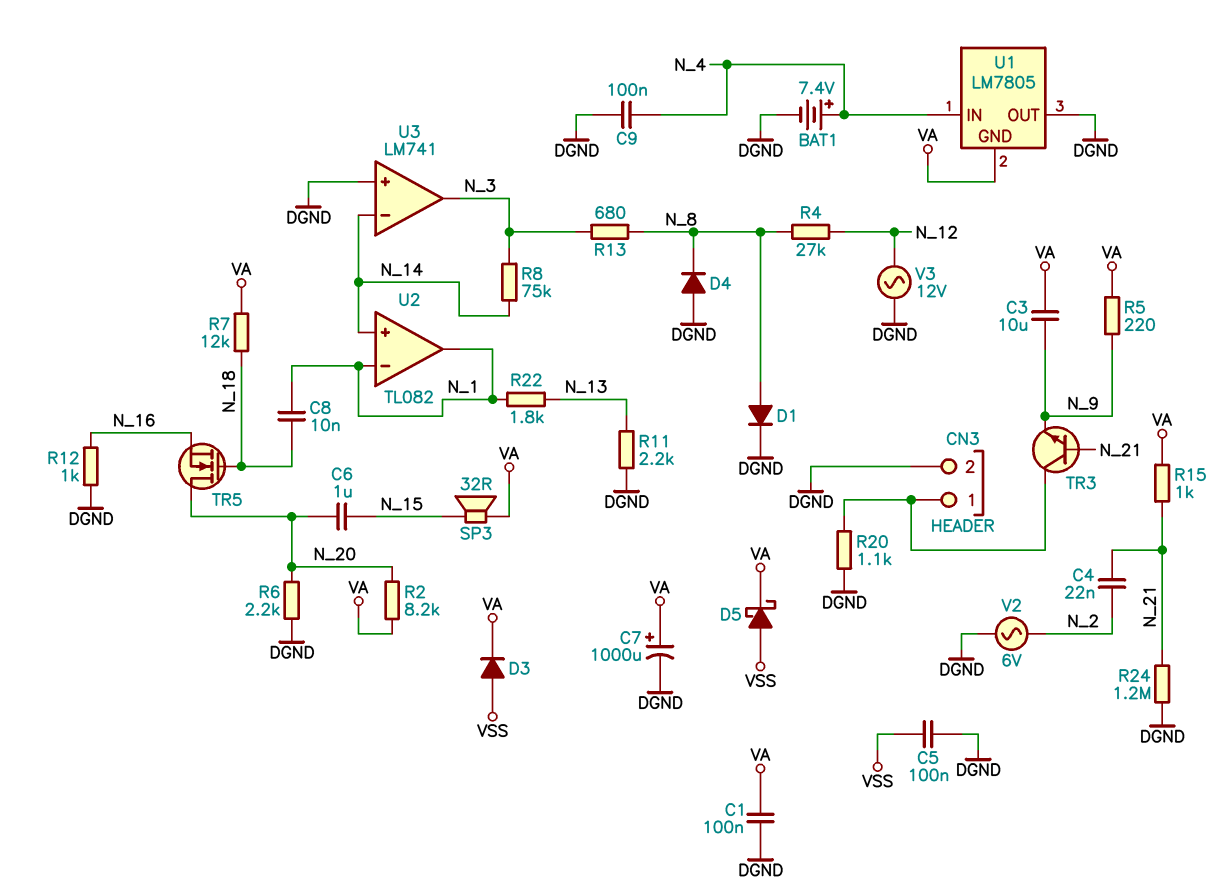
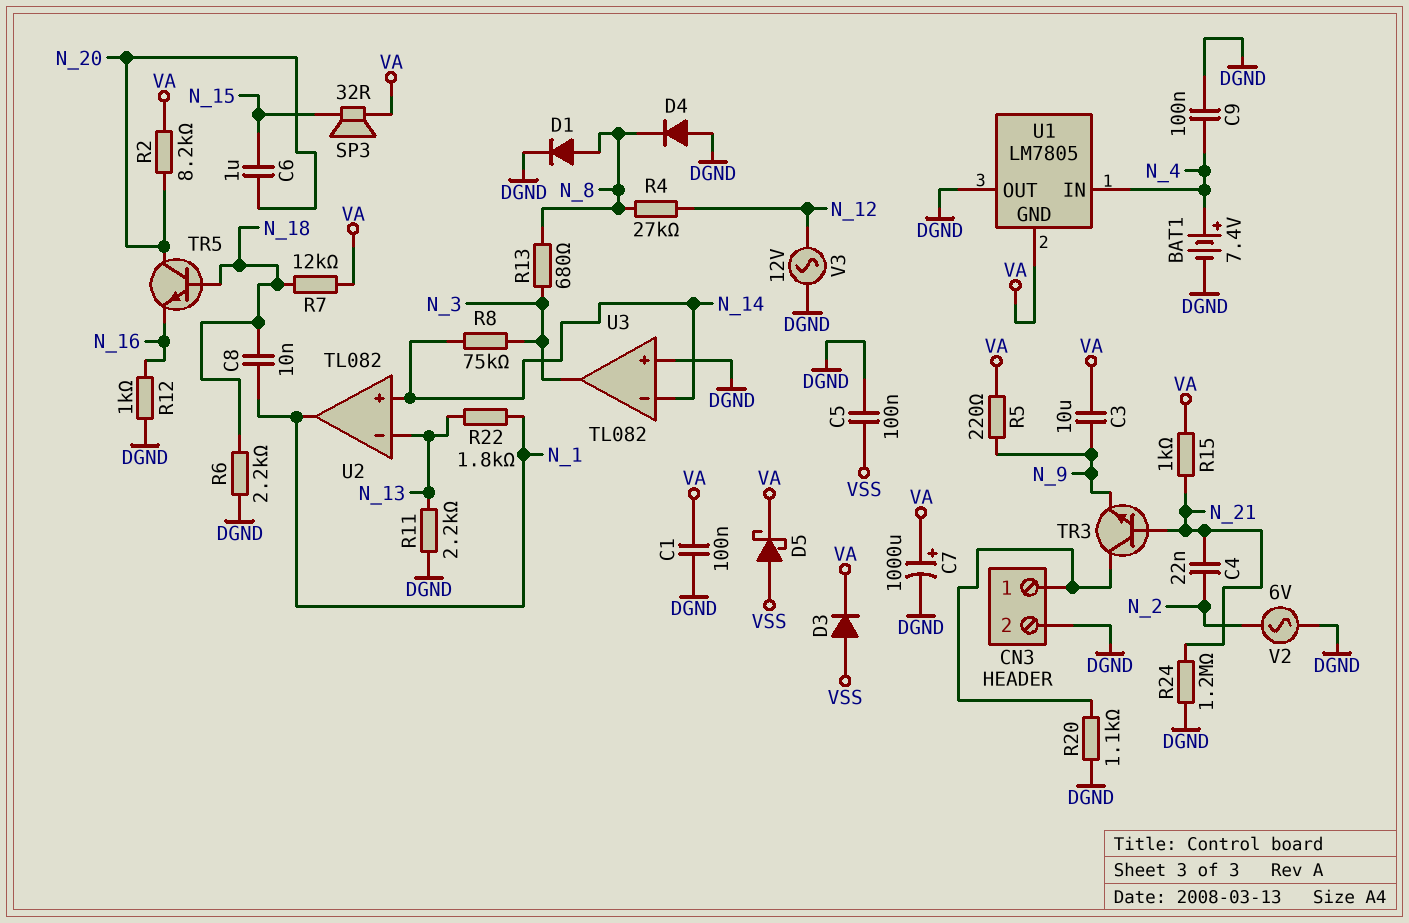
R6: 2.2k (DGND, N_20) -> 2.2k (DGND, N_18)
TR5: NMOS (G N_18, D N_20, S N_16) -> NPN (B N_18, C N_20, E N_16)
U2 pin in-: N_1 -> N_13
U3: LM741 -> TL082

